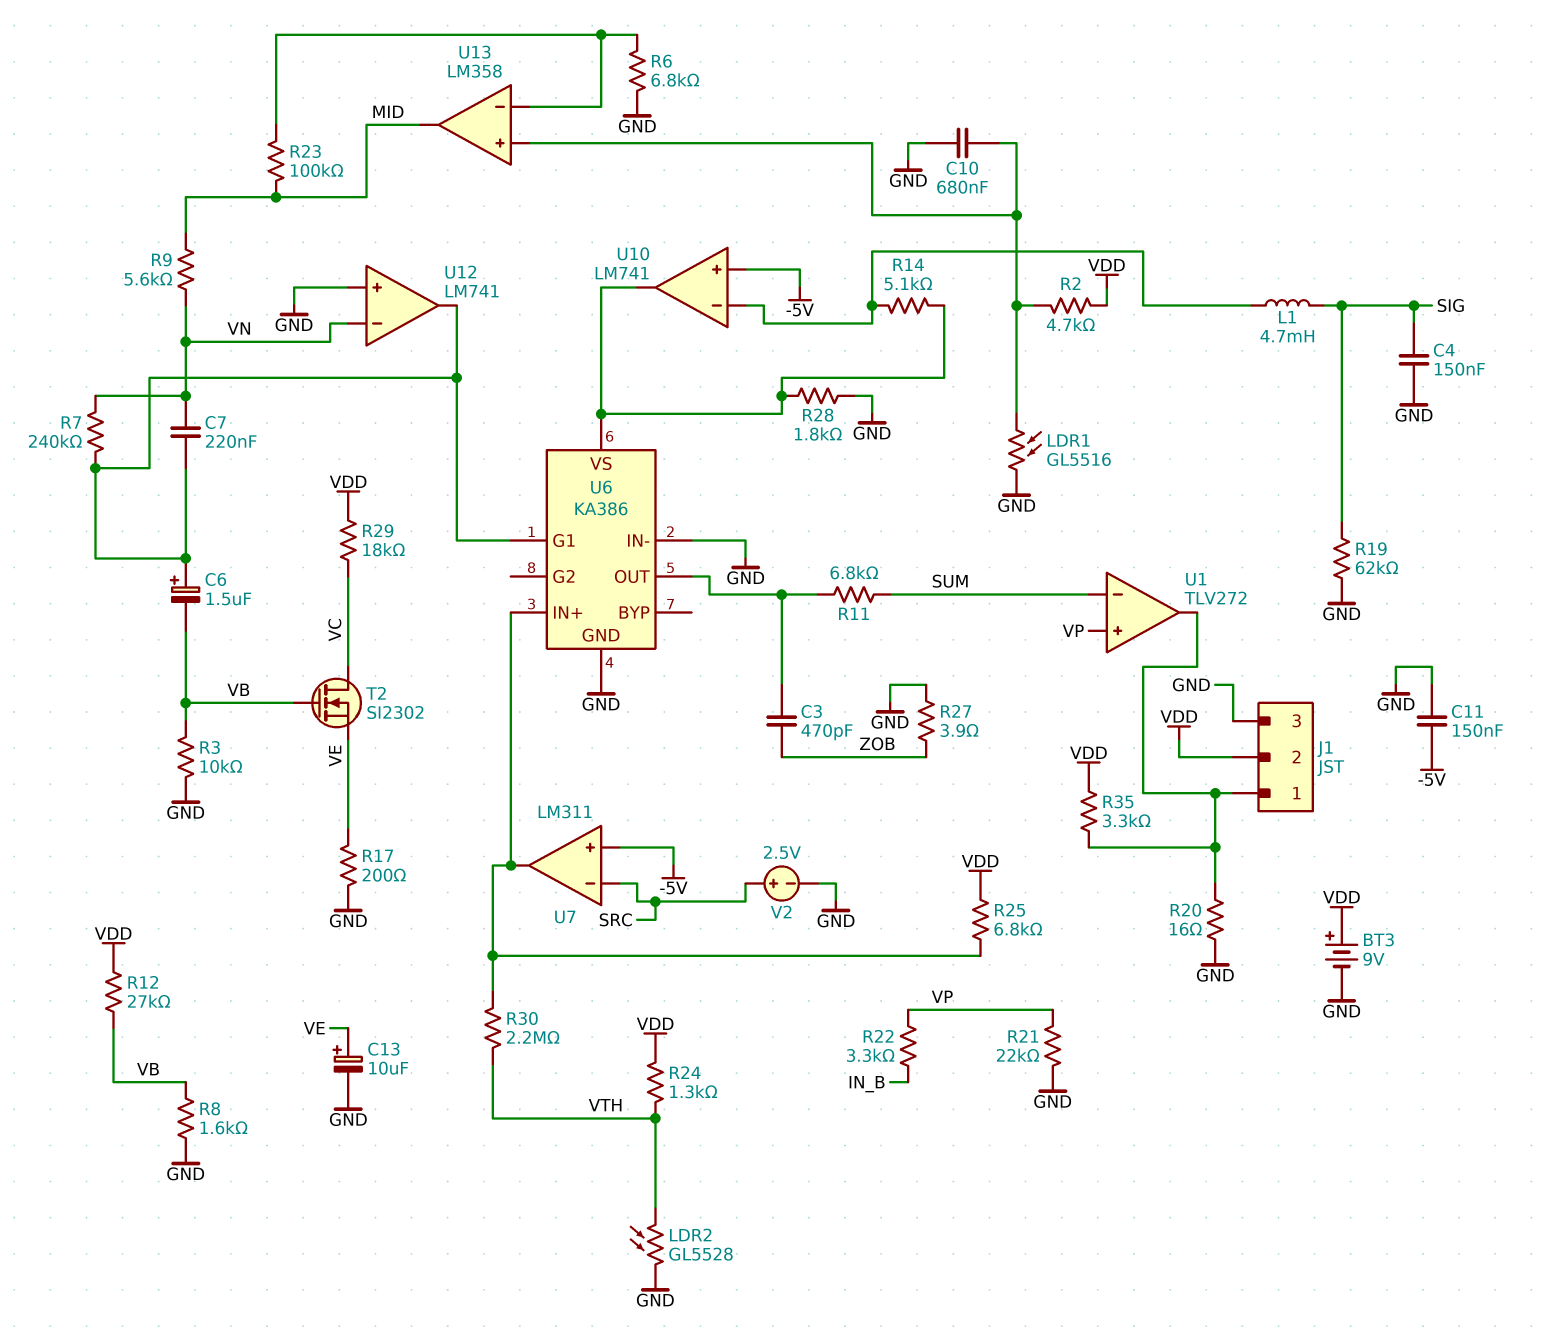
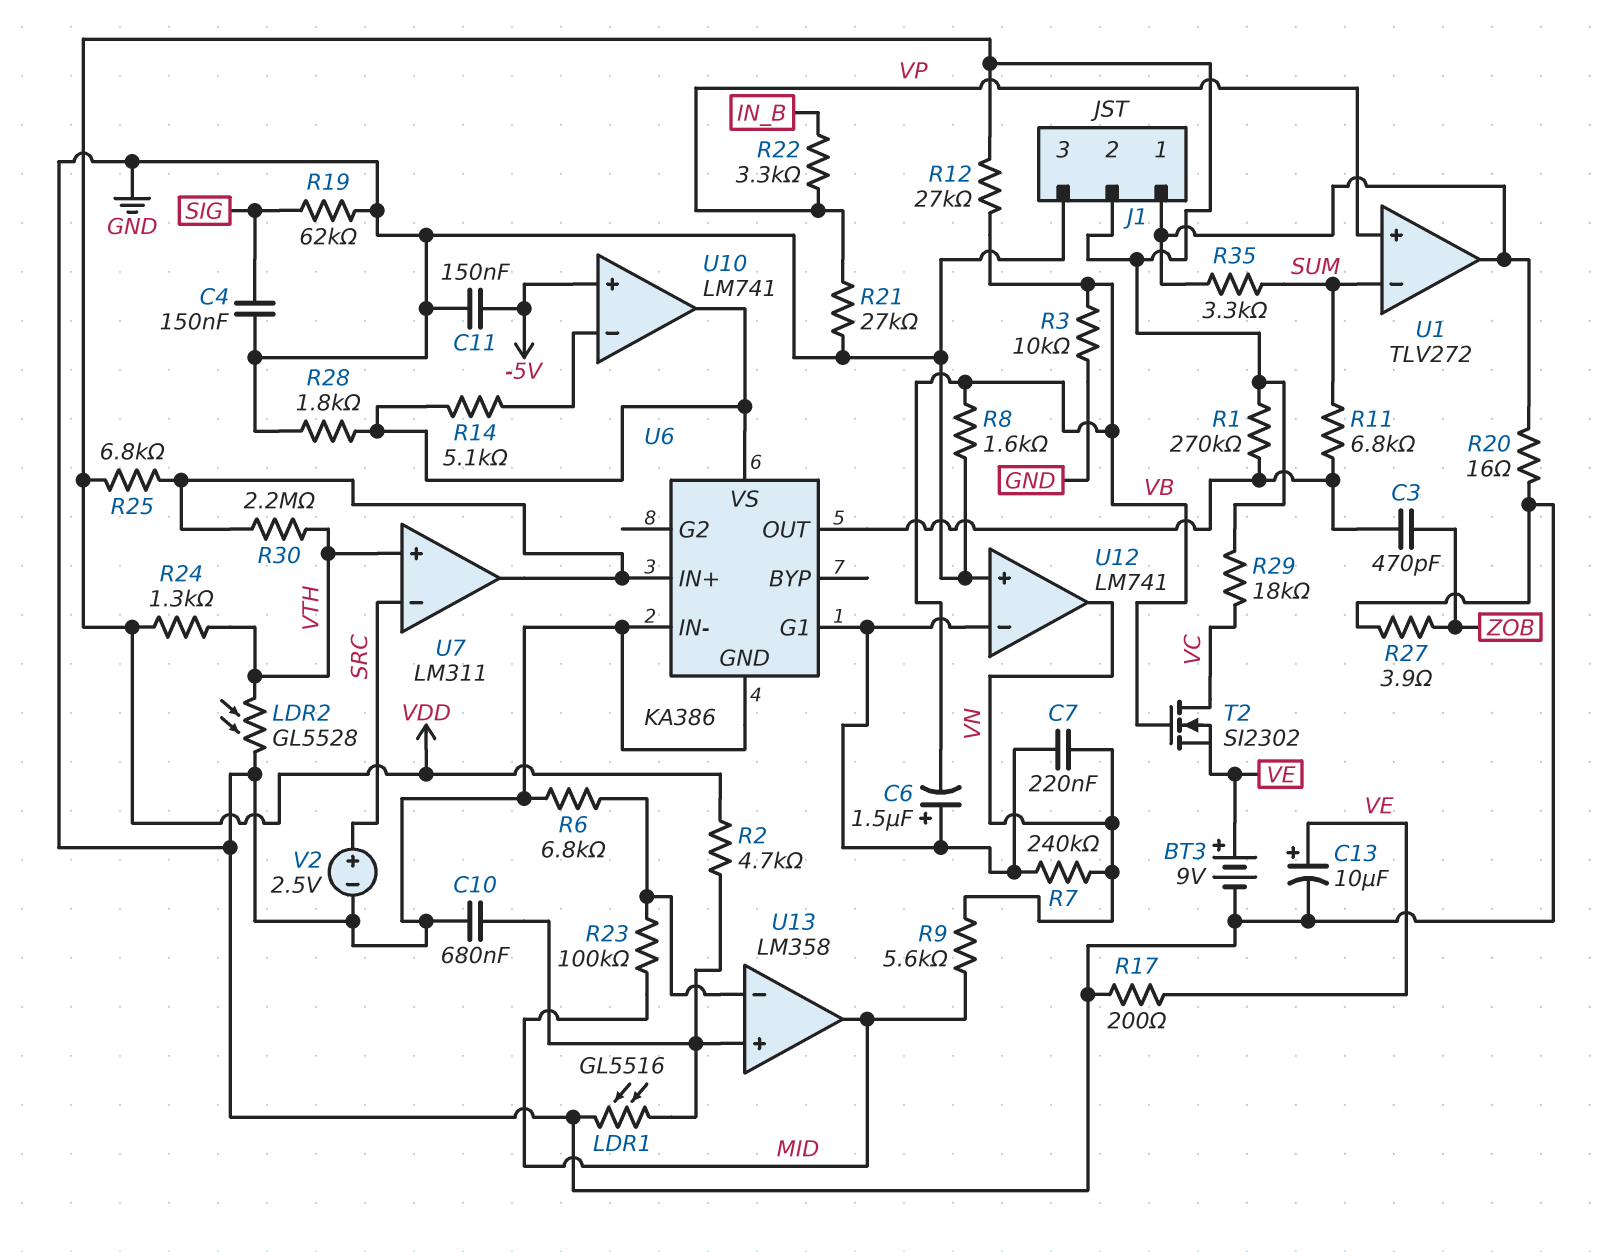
BT3: 9V (plus VDD, minus GND) -> 9V (plus VE, minus GND)
L1: 4.7mH (SIG, U10/in-) -> none
R1: none -> 270k (U6/OUT, VDD)
R21: 22k (GND, VP) -> 27k (GND, VP)
R35: 3.3k (J1/1, VDD) -> 3.3k (J1/1, SUM)
U7 pin in+: -5V -> VTH
U12 pin in-: VN -> U6/G1
U12 pin out: U6/G1 -> VN

